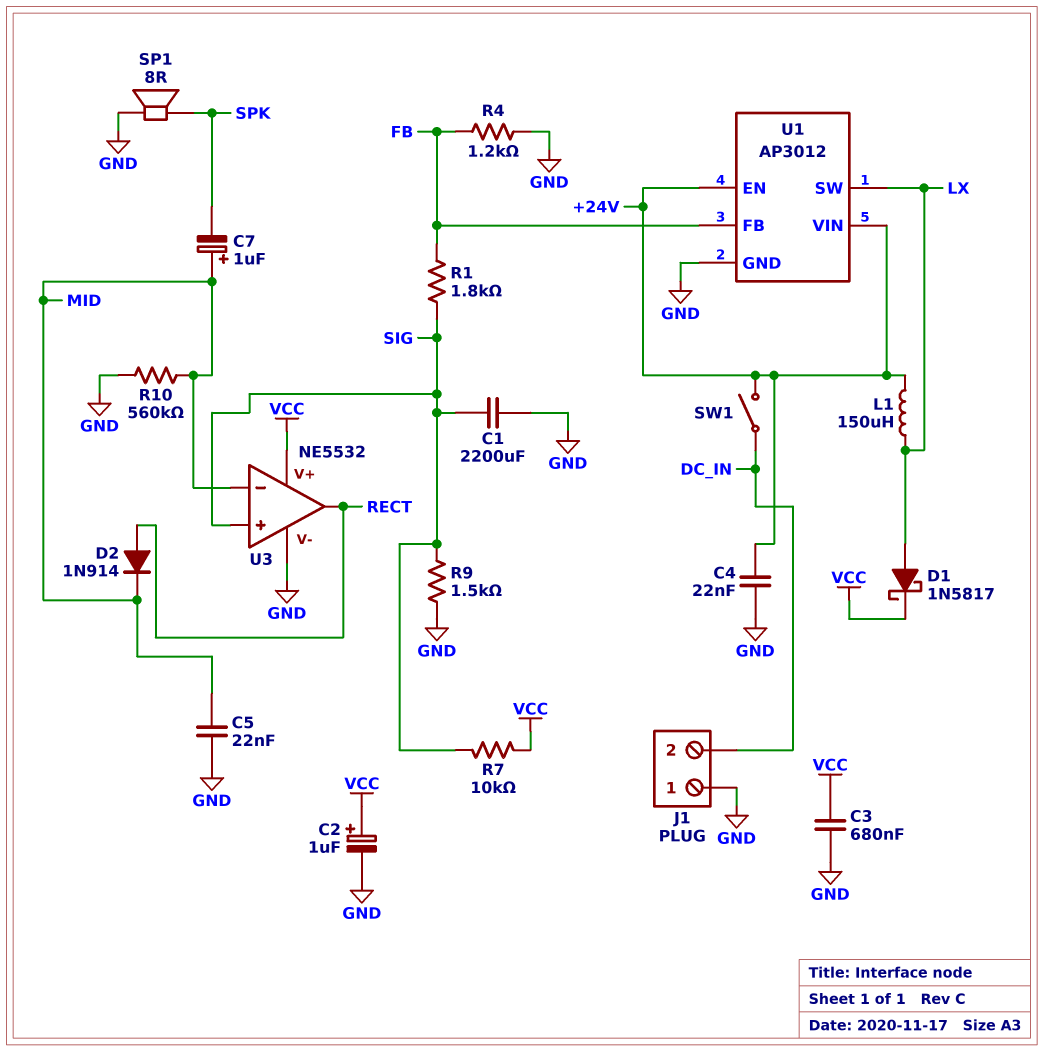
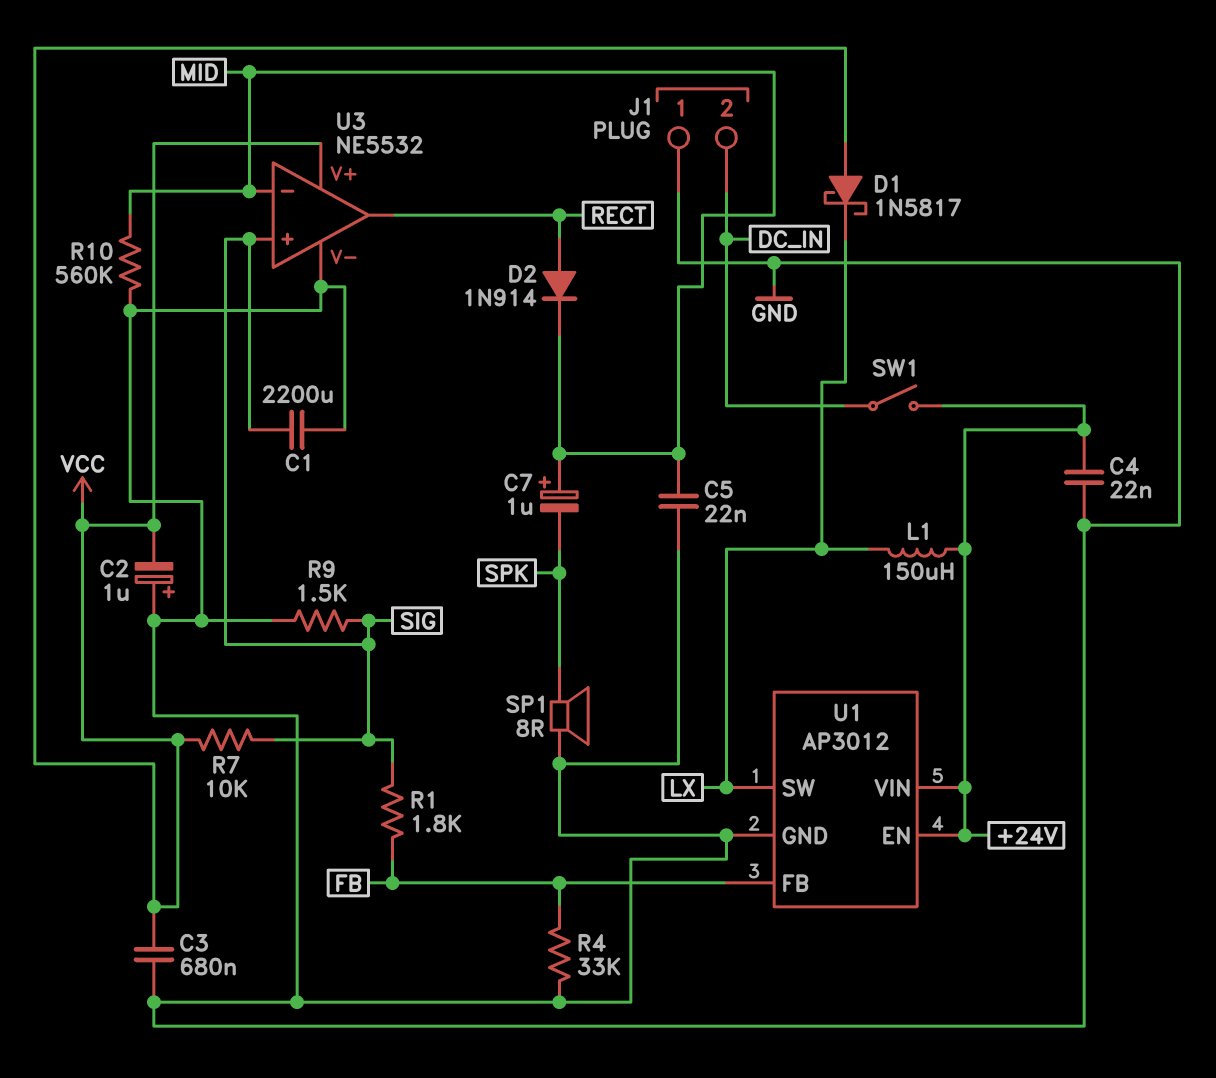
C2: 1uF (plus VCC, minus GND) -> 1uF (plus GND, minus VCC)
D1: schottky 1N5817 (A LX, K VCC) -> schottky 1N5817 (A VCC, K LX)
R4: 1.2k (FB, GND) -> 33k (FB, GND)

